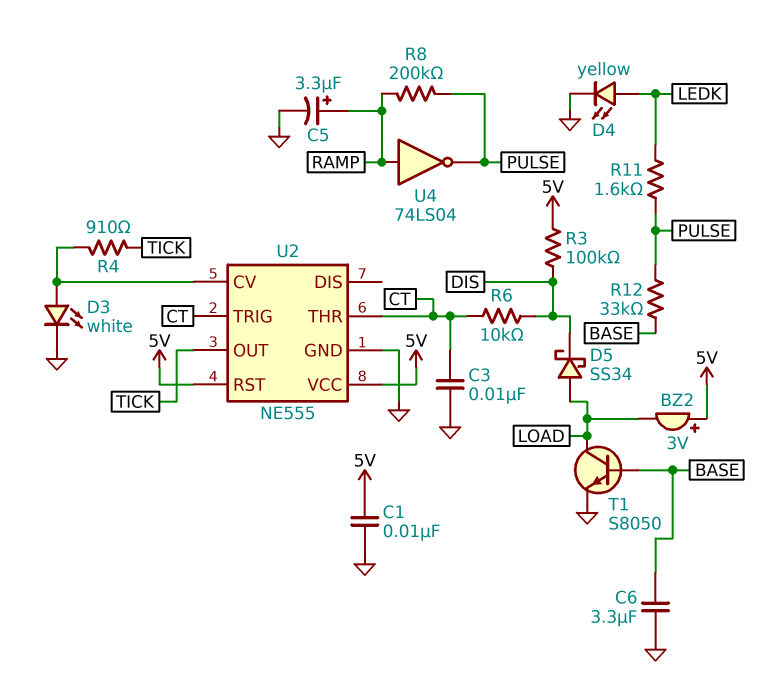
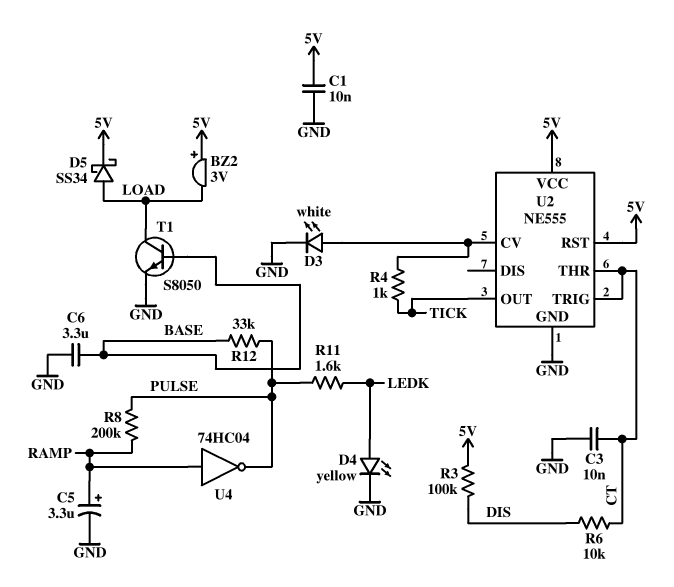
D5: schottky SS34 (A LOAD, K DIS) -> schottky SS34 (A LOAD, K 5V)
R4: 910 (TICK, U2/CV) -> 1k (TICK, U2/CV)
U4: NOT 74LS04 (in RAMP, out PULSE) -> NOT 74HC04 (in RAMP, out PULSE)

